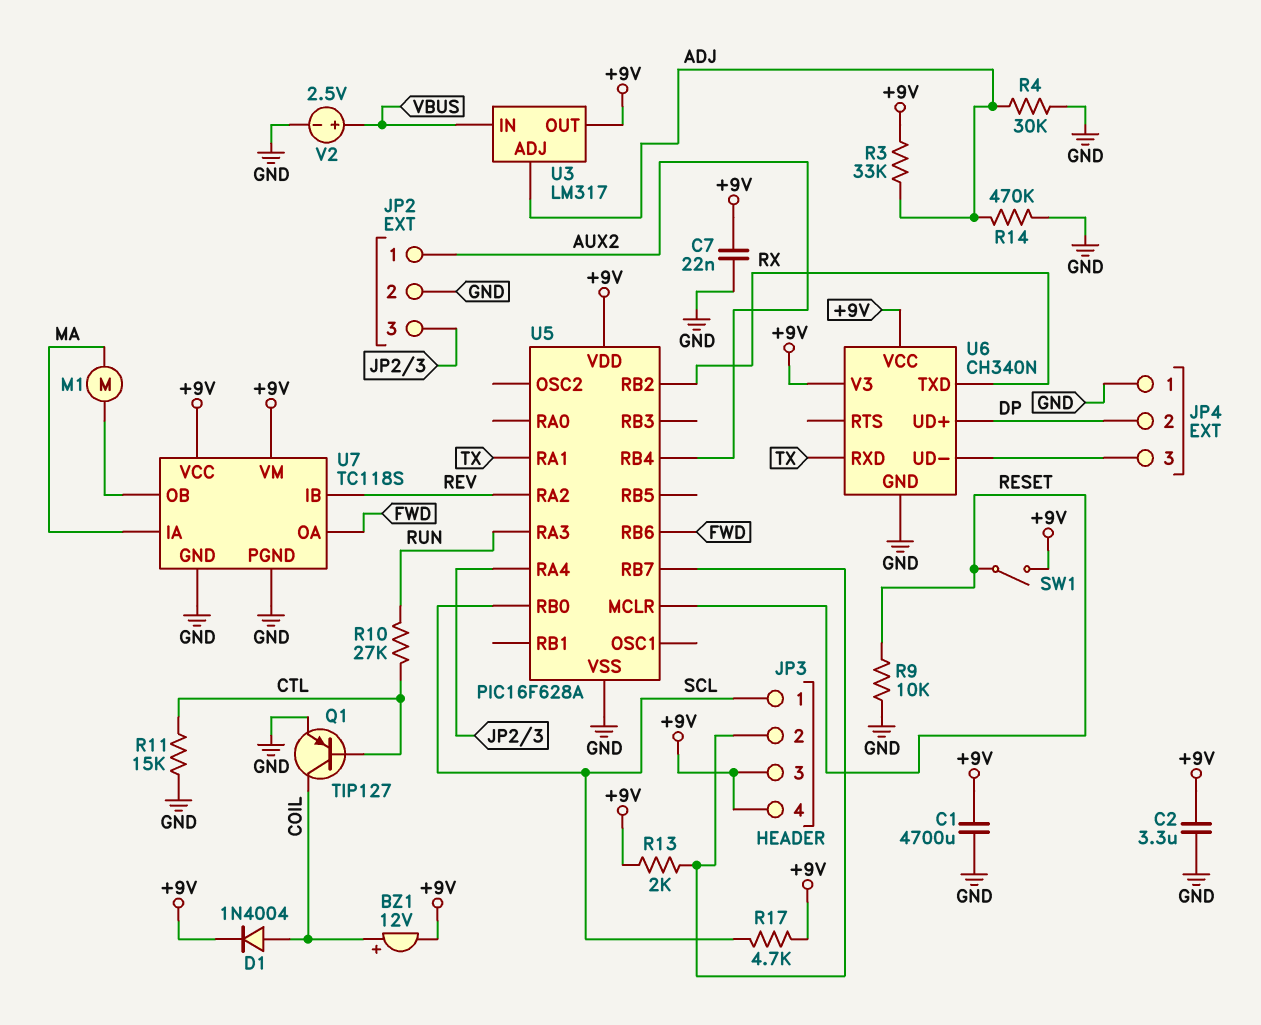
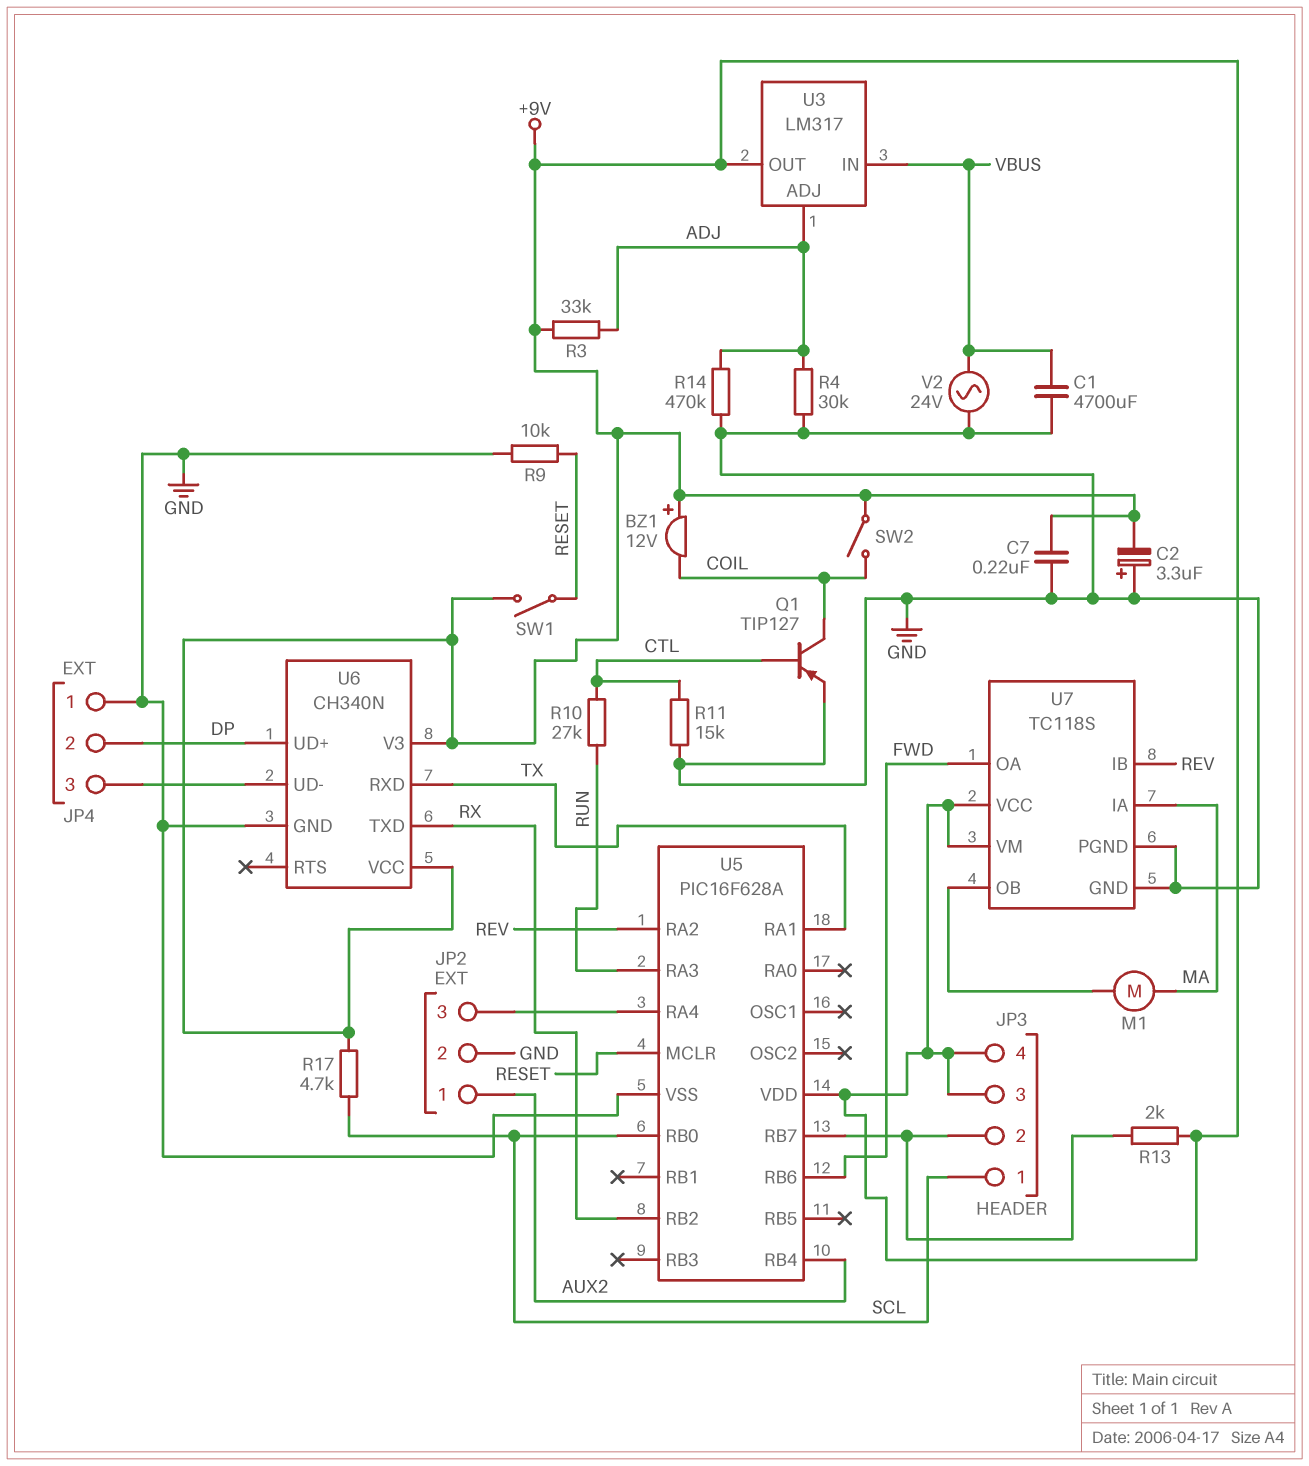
BZ1: buzzer 12V (plus COIL, minus +9V) -> buzzer 12V (plus +9V, minus COIL)
C1: 4700uF (+9V, GND) -> 4700uF (GND, VBUS)
C2: 3.3uF (+9V, GND) -> 3.3uF (plus GND, minus +9V)
C7: 22nF (+9V, GND) -> 220nF (+9V, GND)
D1: diode 1N4004 (A COIL, K +9V) -> none
SW2: none -> switch (+9V, COIL)
V2: 2.5V (plus VBUS, minus GND) -> AC 24V (GND, VBUS)

